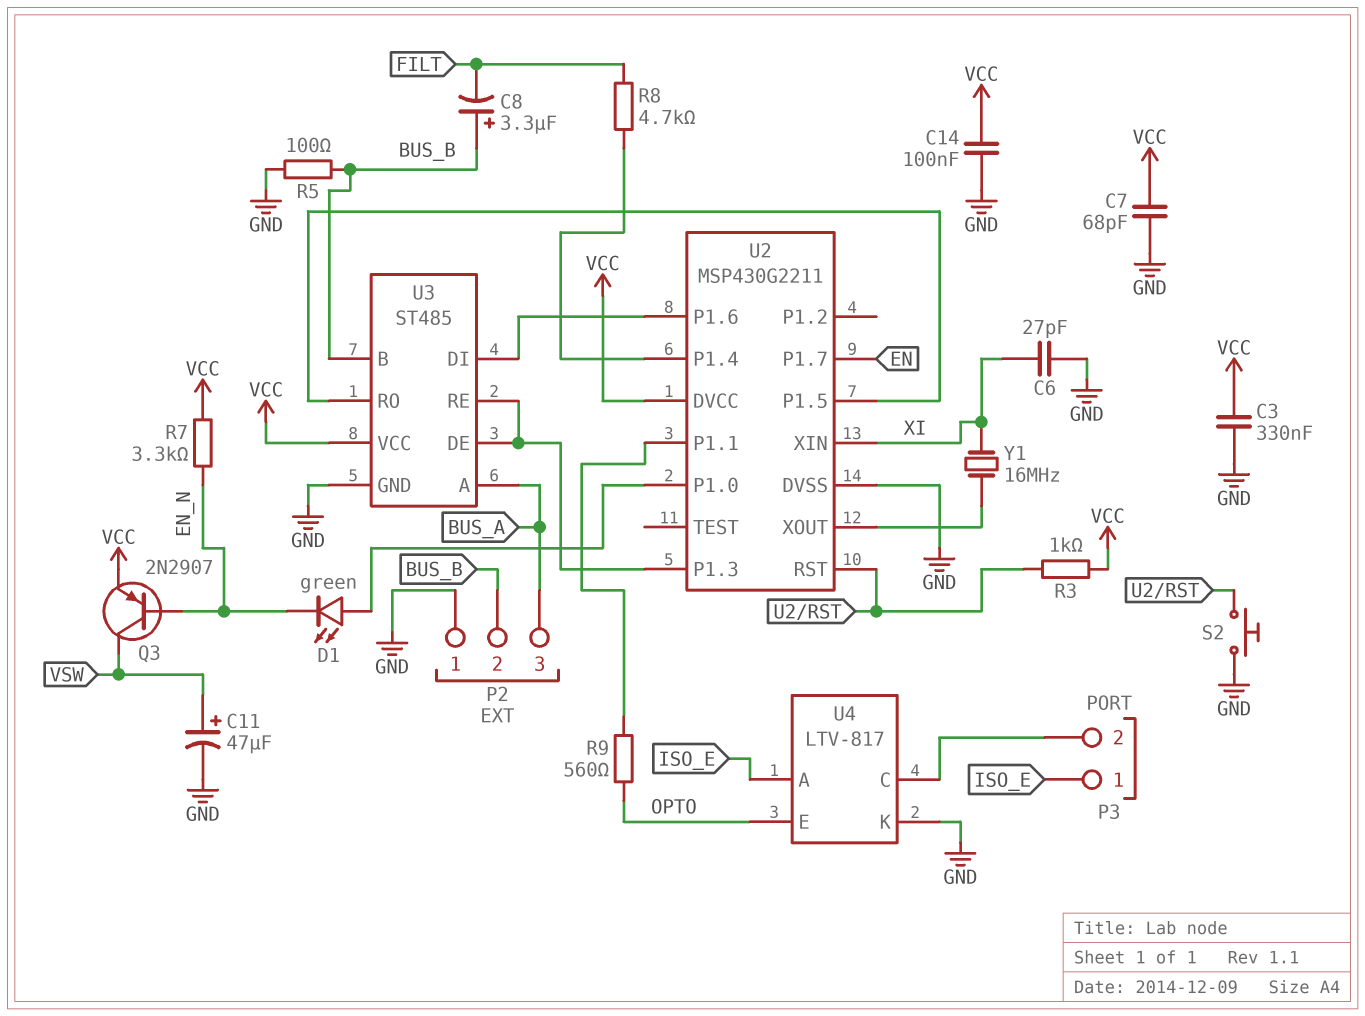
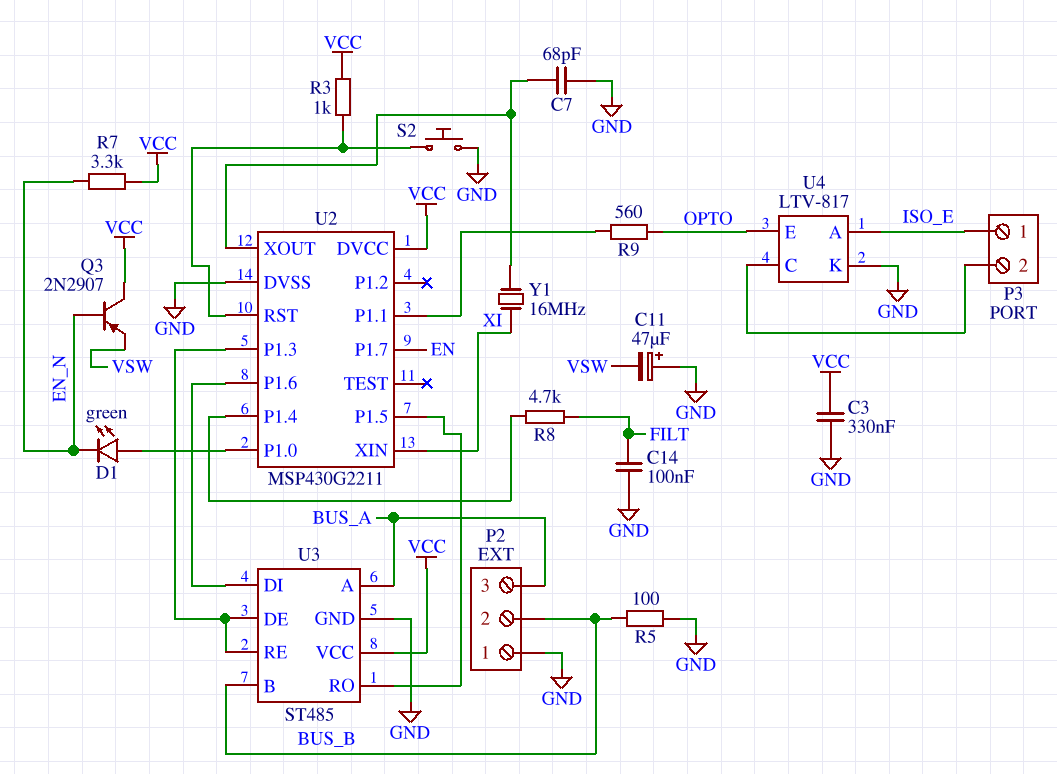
C6: 27pF (GND, XI) -> none
C7: 68pF (GND, VCC) -> 68pF (GND, U2/XOUT)
C8: 3.3uF (plus BUS_B, minus FILT) -> none
C11: 47uF (plus VSW, minus GND) -> 47uF (plus GND, minus VSW)
C14: 100nF (GND, VCC) -> 100nF (FILT, GND)
Q3: PNP 2N2907 (B EN_N, C VSW, E VCC) -> PNP 2N2907 (B EN_N, C VCC, E VSW)

